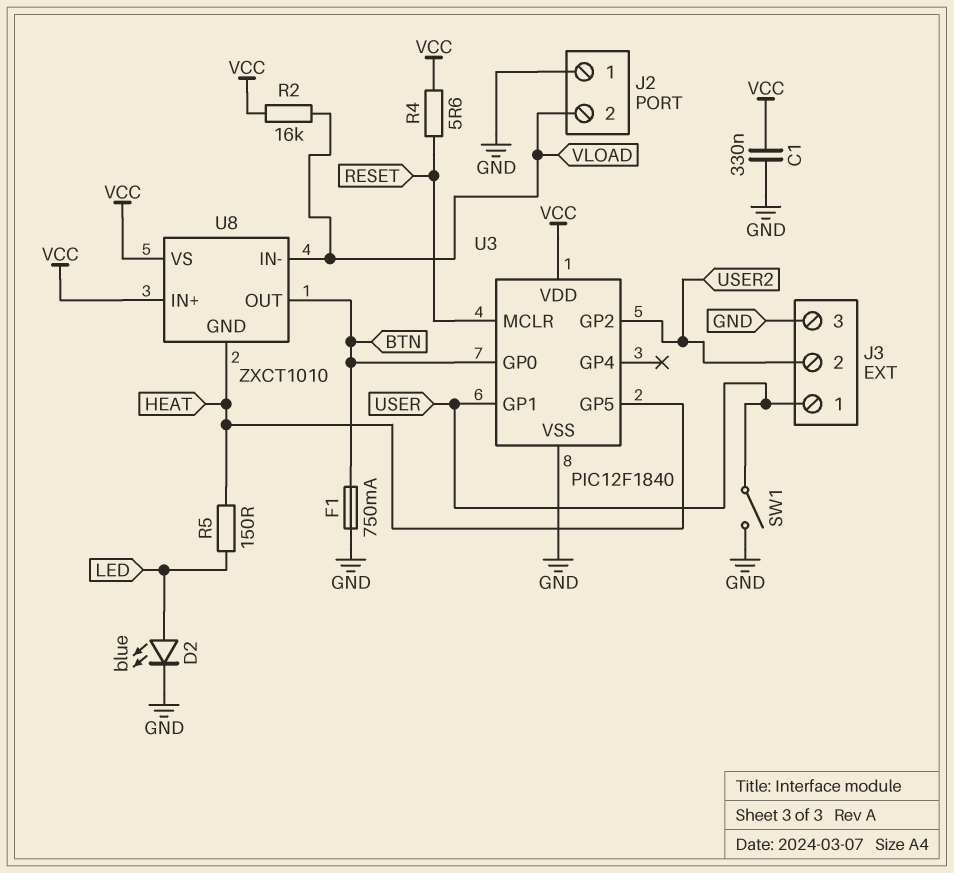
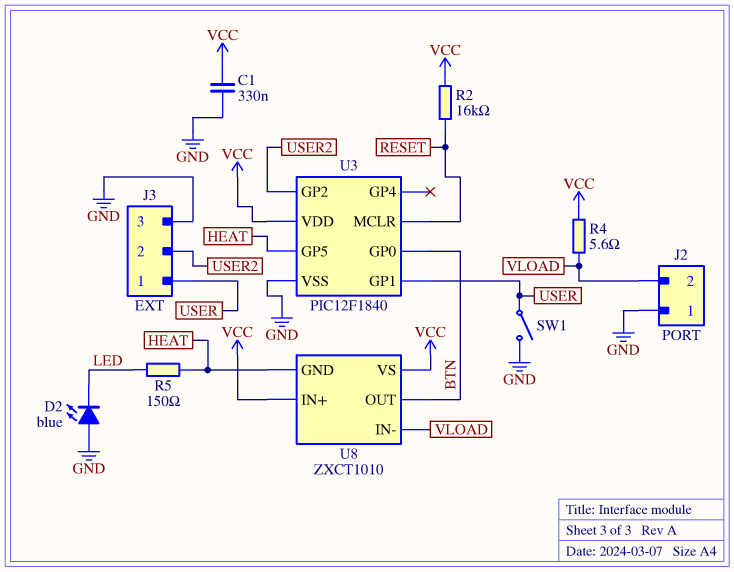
D2: LED blue (A LED, K GND) -> LED blue (A GND, K LED)
F1: 750mA (BTN, GND) -> none
R2: 16k (VCC, VLOAD) -> 16k (RESET, VCC)
R4: 5.6 (RESET, VCC) -> 5.6 (VCC, VLOAD)

